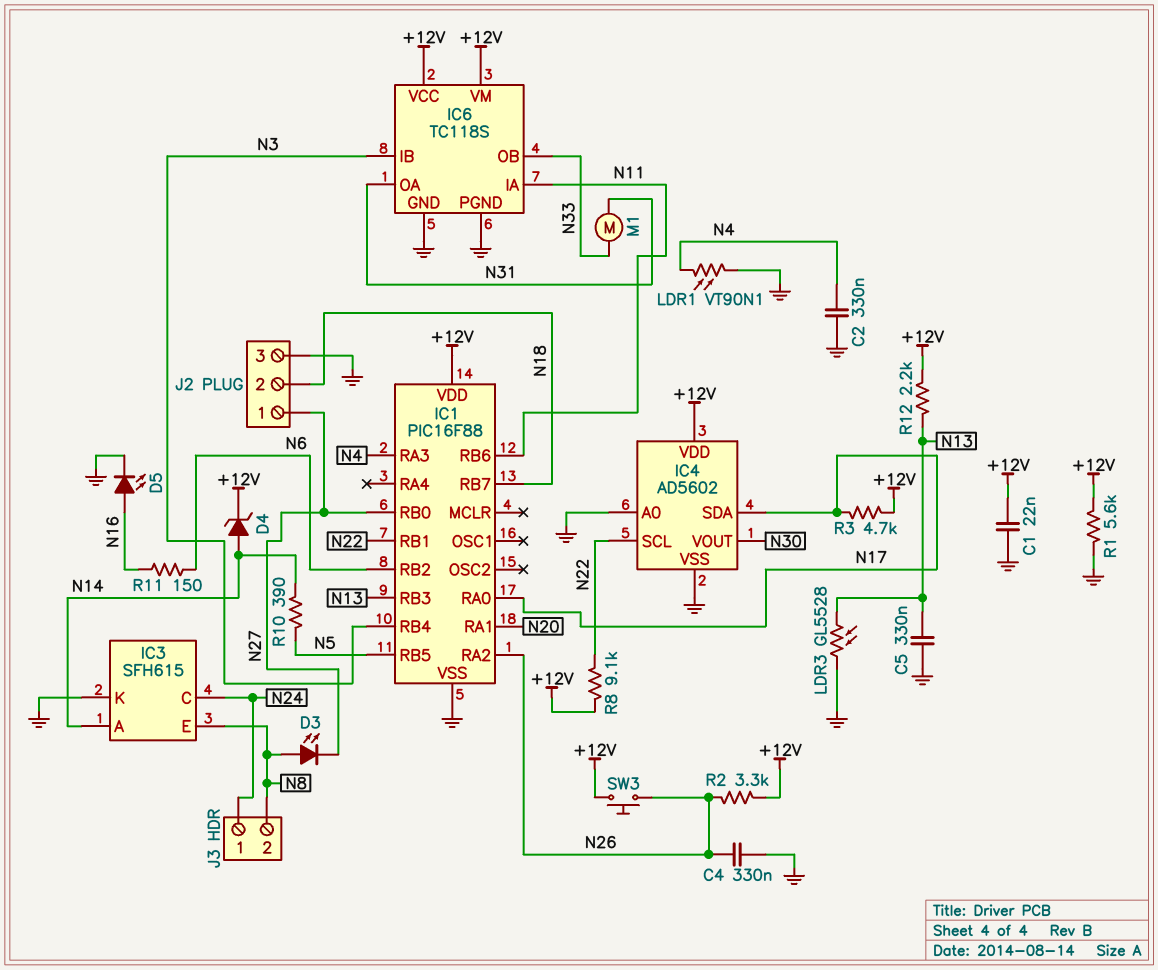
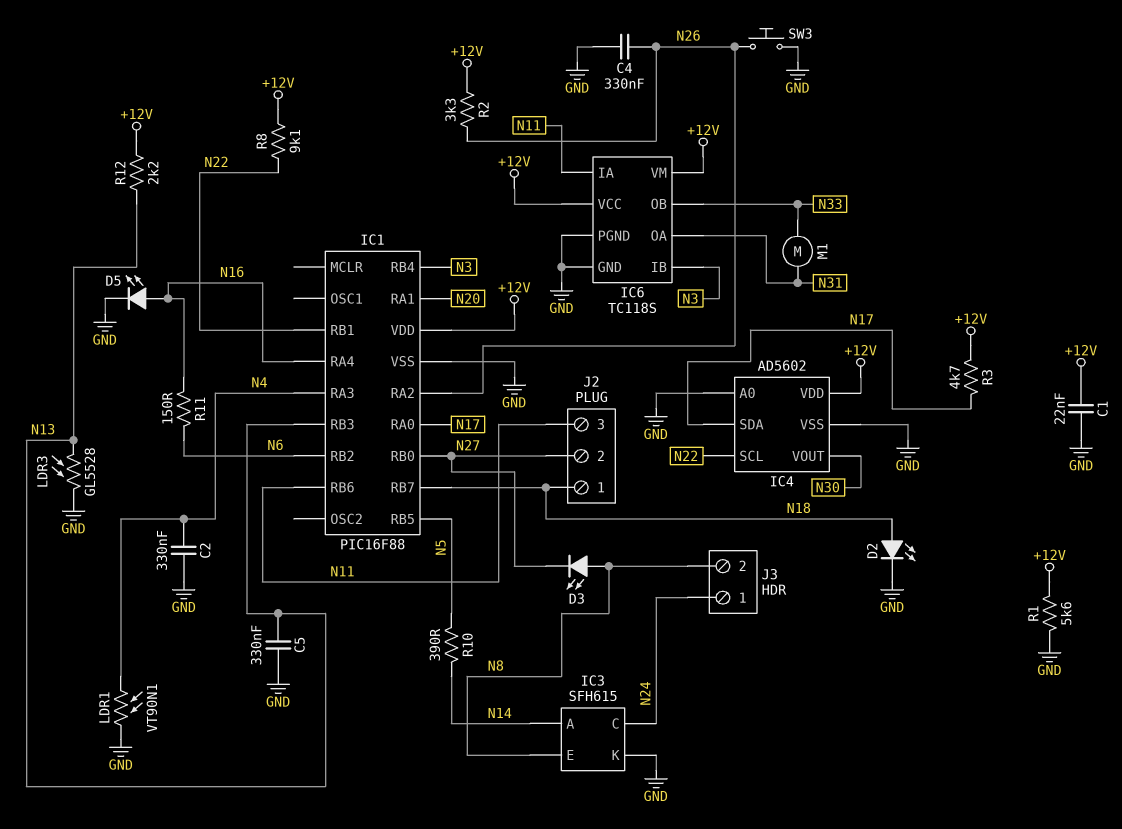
D2: none -> LED (A N18, K GND)
D4: zener (A N14, K +12V) -> none
IC1 pin RA4: none -> N16
J2 pin 1: N27 -> N18
J2 pin 2: N18 -> N27
J2 pin 3: GND -> N11
SW3: button (+12V, N26) -> button (GND, N26)

